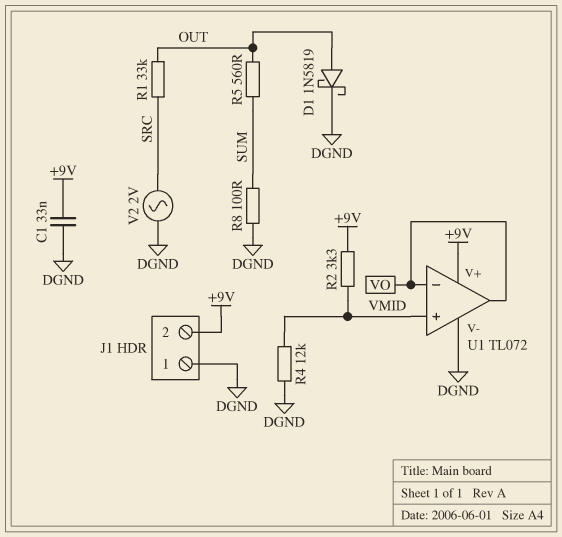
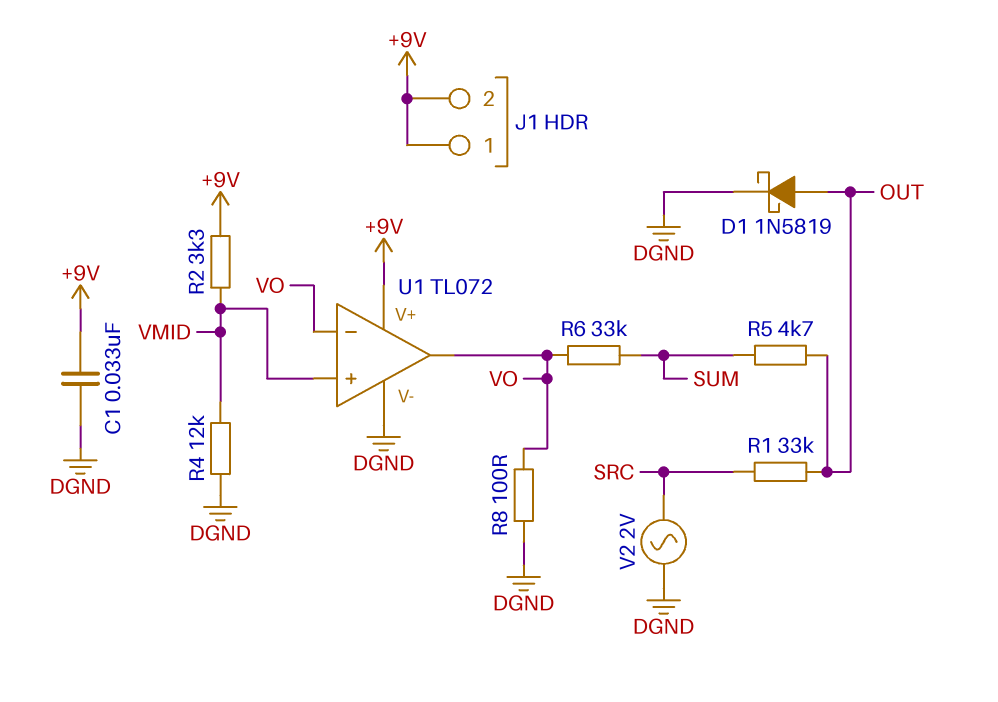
J1 pin 1: DGND -> +9V
R5: 560 (OUT, SUM) -> 4.7k (OUT, SUM)
R6: none -> 33k (SUM, VO)
R8: 100 (DGND, SUM) -> 100 (DGND, VO)

